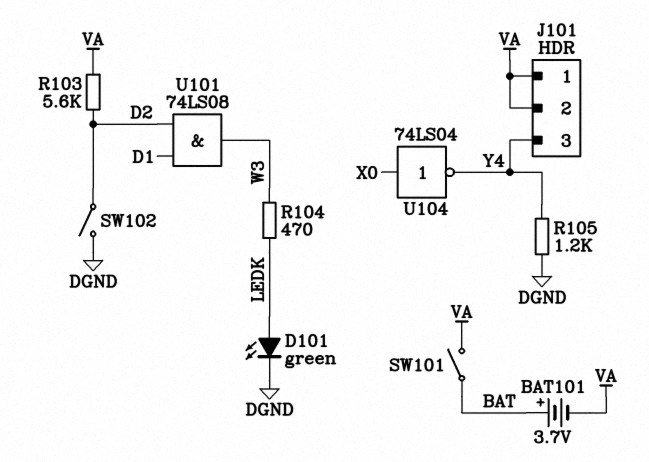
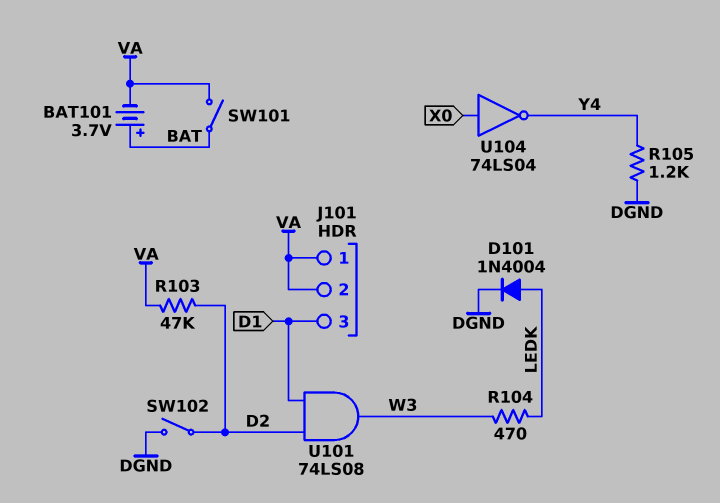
D101: LED green (A LEDK, K DGND) -> diode 1N4004 (A LEDK, K DGND)
J101 pin 3: Y4 -> D1
R103: 5.6k (D2, VA) -> 47k (D2, VA)

